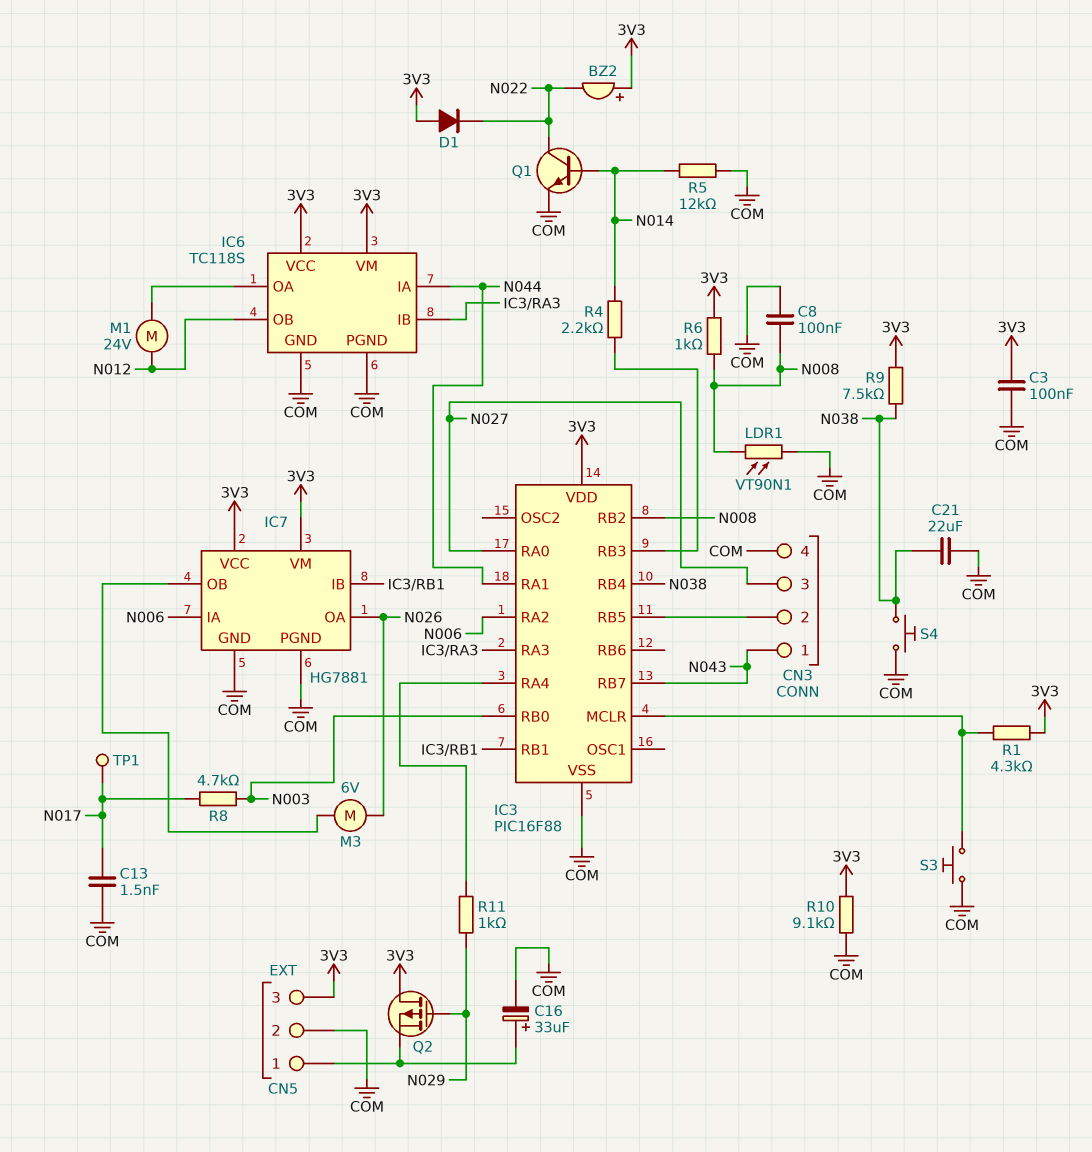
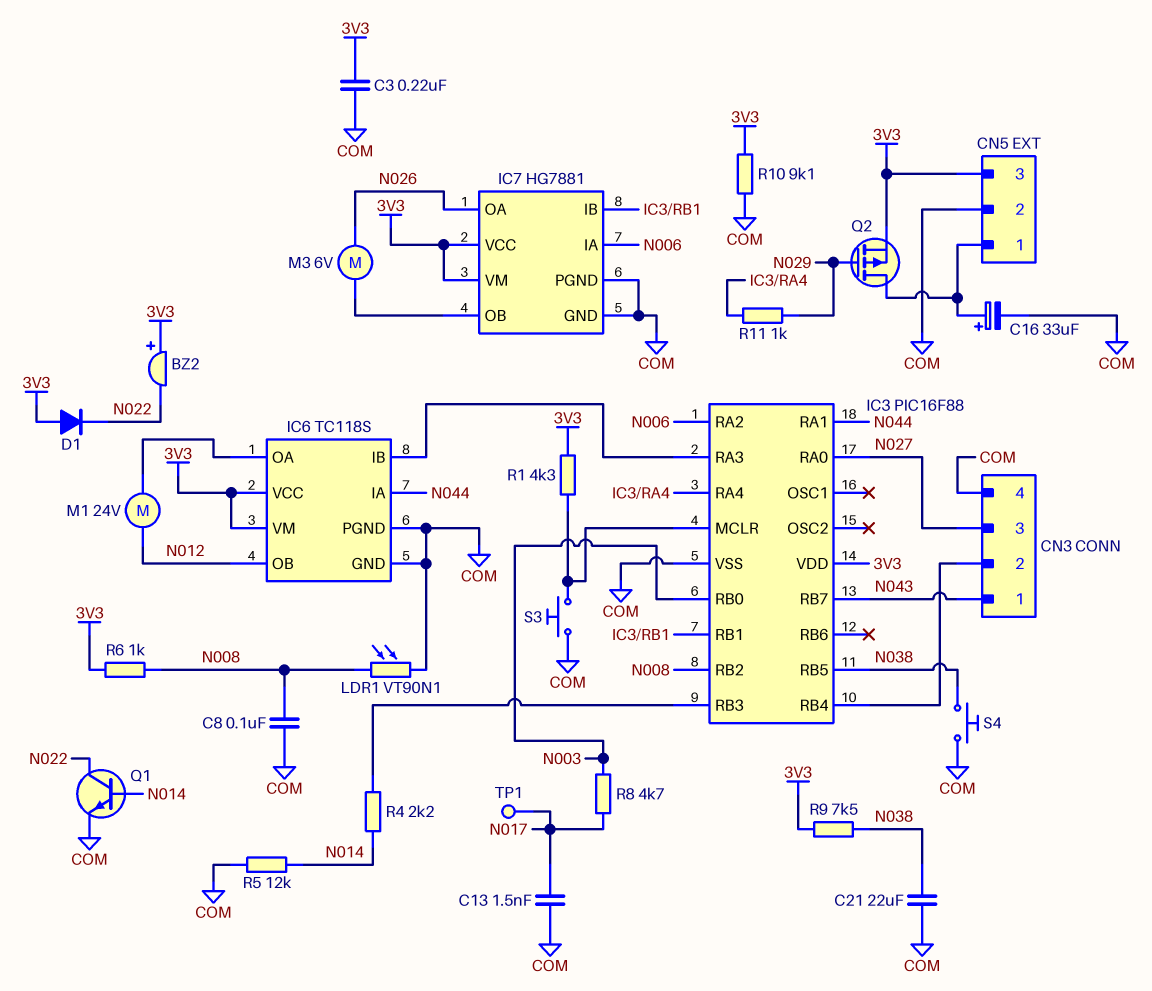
C3: 100nF (3V3, COM) -> 220nF (3V3, COM)
IC3 pin RB4: N038 -> CN3/2
IC3 pin RB5: CN3/2 -> N038
Q2: PMOS (G N029, D 3V3, S CN5/1) -> PMOS (G N029, D CN5/1, S 3V3)

